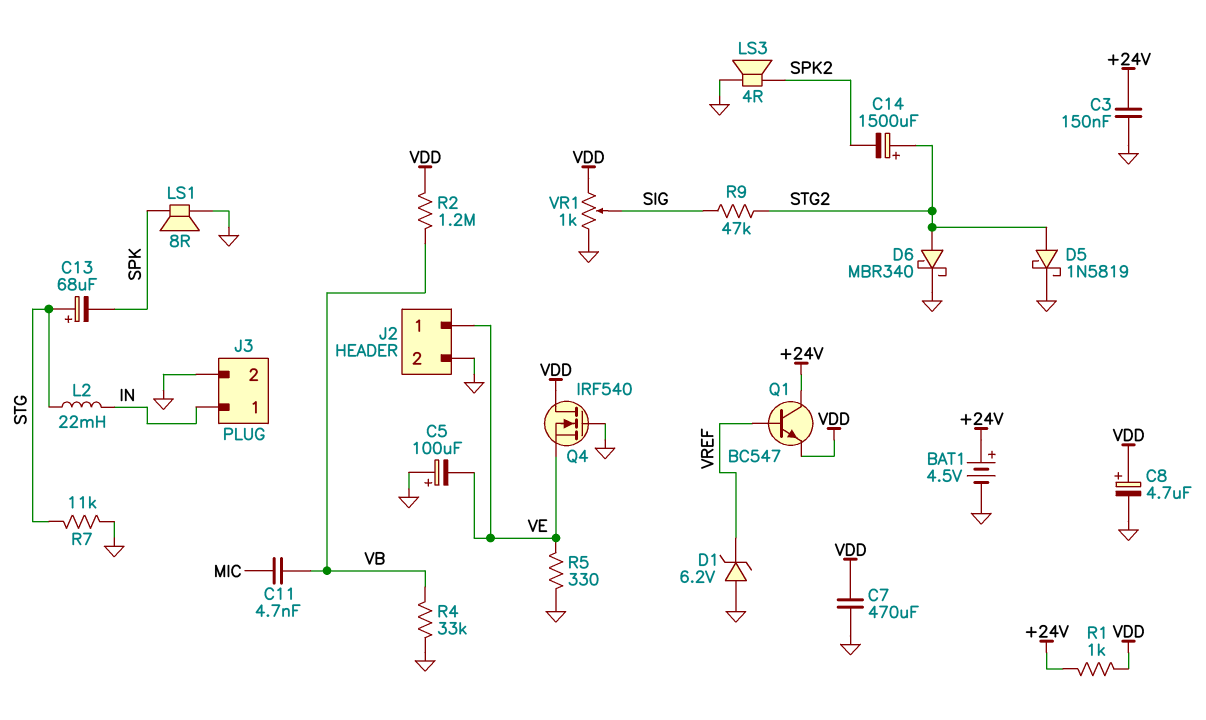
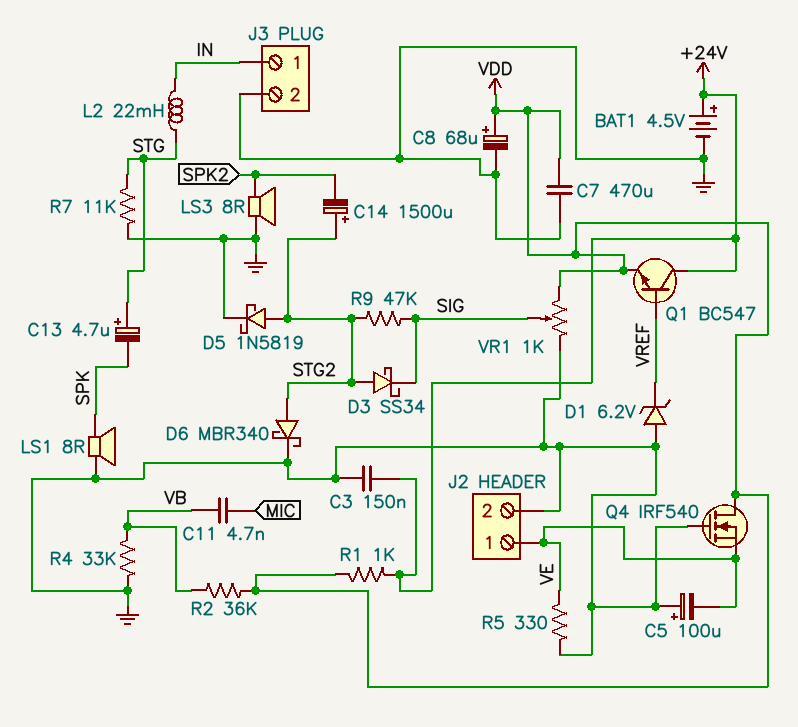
C8: 4.7uF (plus VDD, minus GND) -> 68uF (plus VDD, minus GND)
C13: 68uF (plus STG, minus SPK) -> 4.7uF (plus STG, minus SPK)
D3: none -> schottky SS34 (A STG2, K SIG)
LS3: speaker 4R (GND, SPK2) -> speaker 8R (GND, SPK2)
R2: 1.2M (VB, VDD) -> 36k (VB, VDD)

